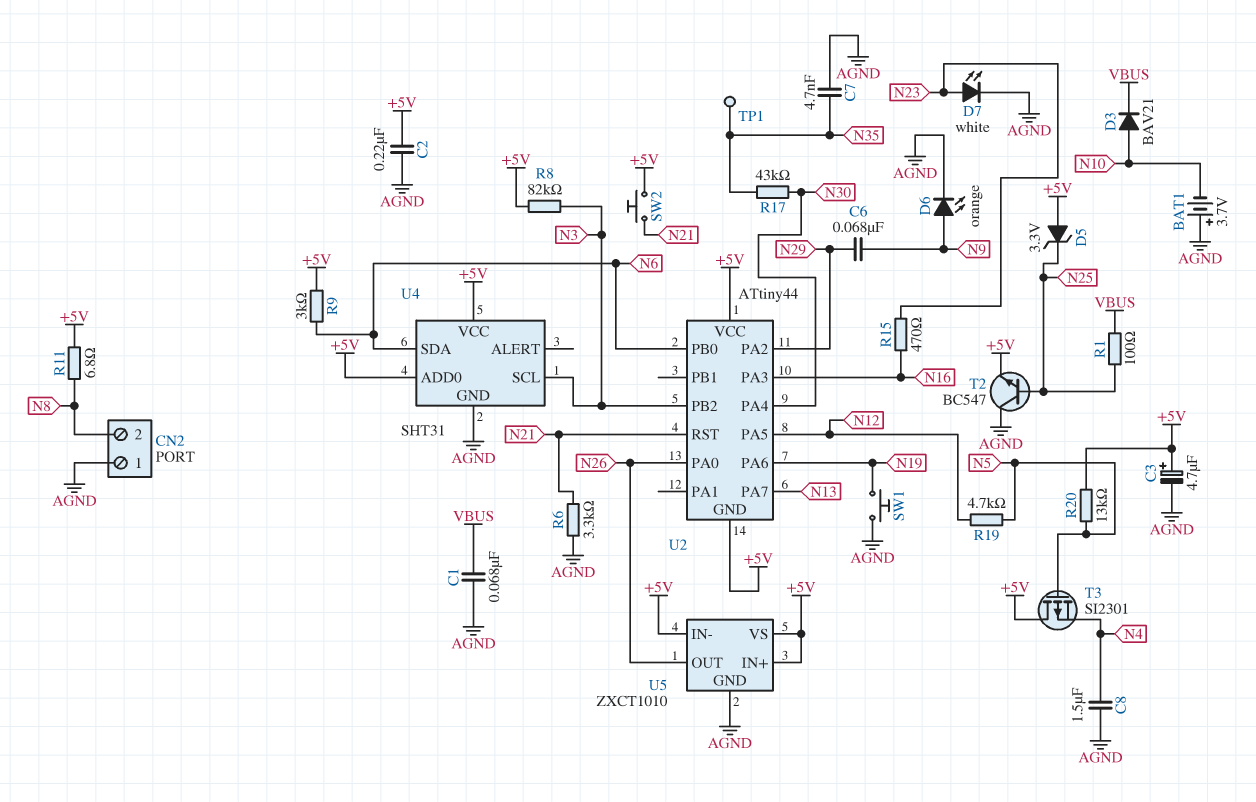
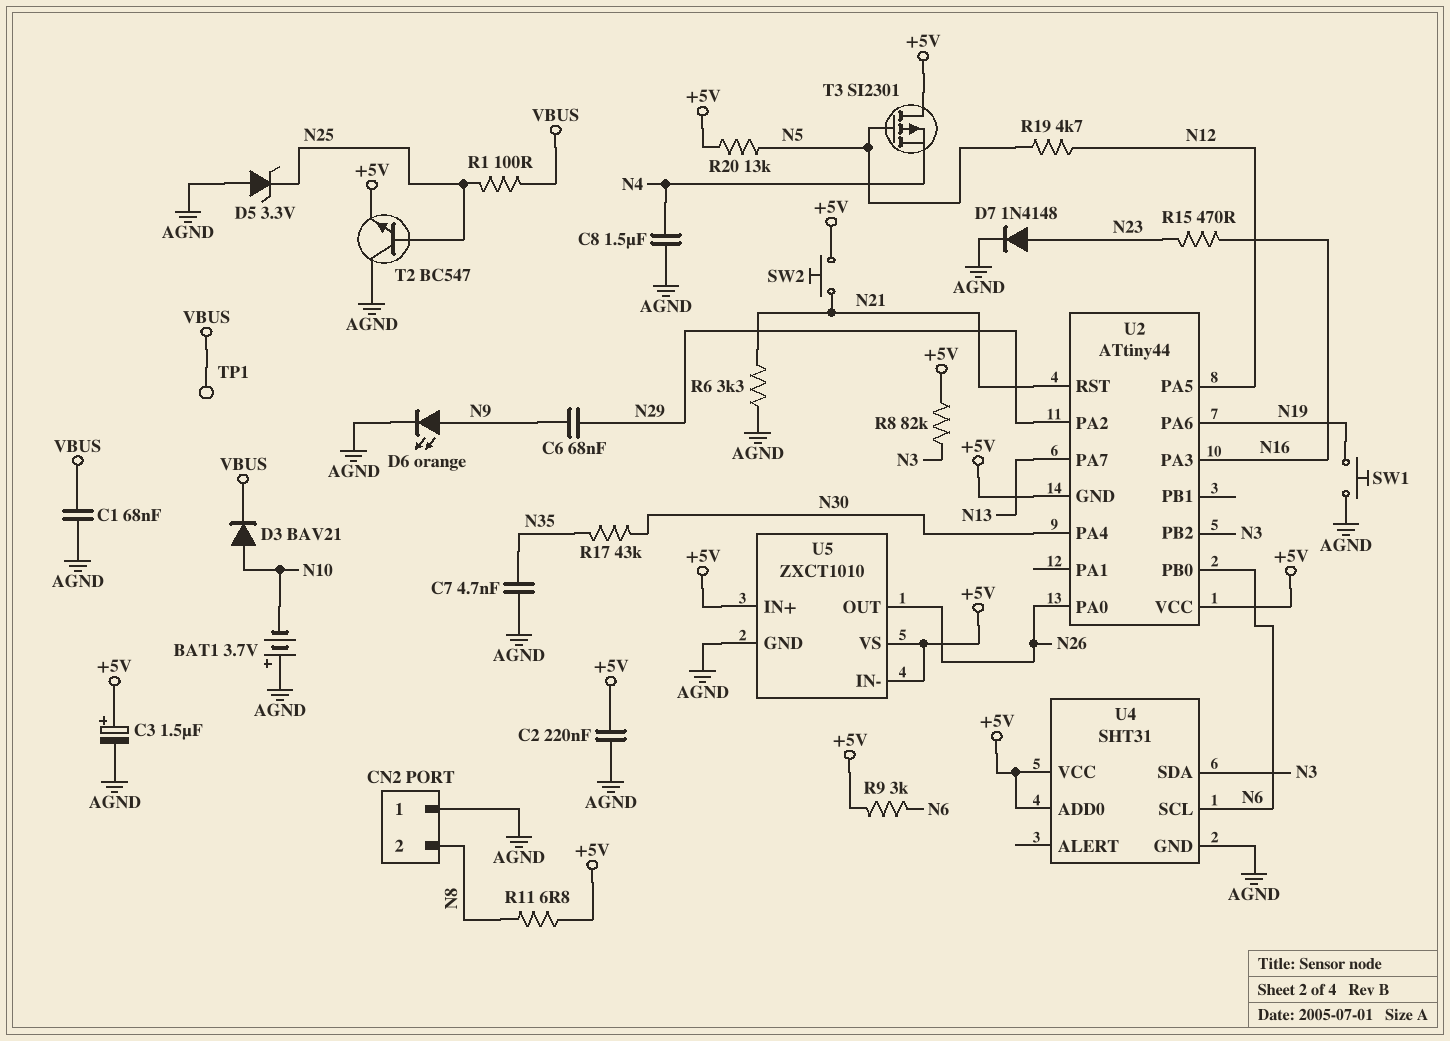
C3: 4.7uF (plus +5V, minus AGND) -> 1.5uF (plus +5V, minus AGND)
D5: zener 3.3V (A +5V, K N25) -> zener 3.3V (A AGND, K N25)
D7: LED white (A N23, K AGND) -> diode 1N4148 (A N23, K AGND)
TP1: test point (N35) -> test point (VBUS)
U4 pin SCL: N3 -> N6
U4 pin SDA: N6 -> N3

